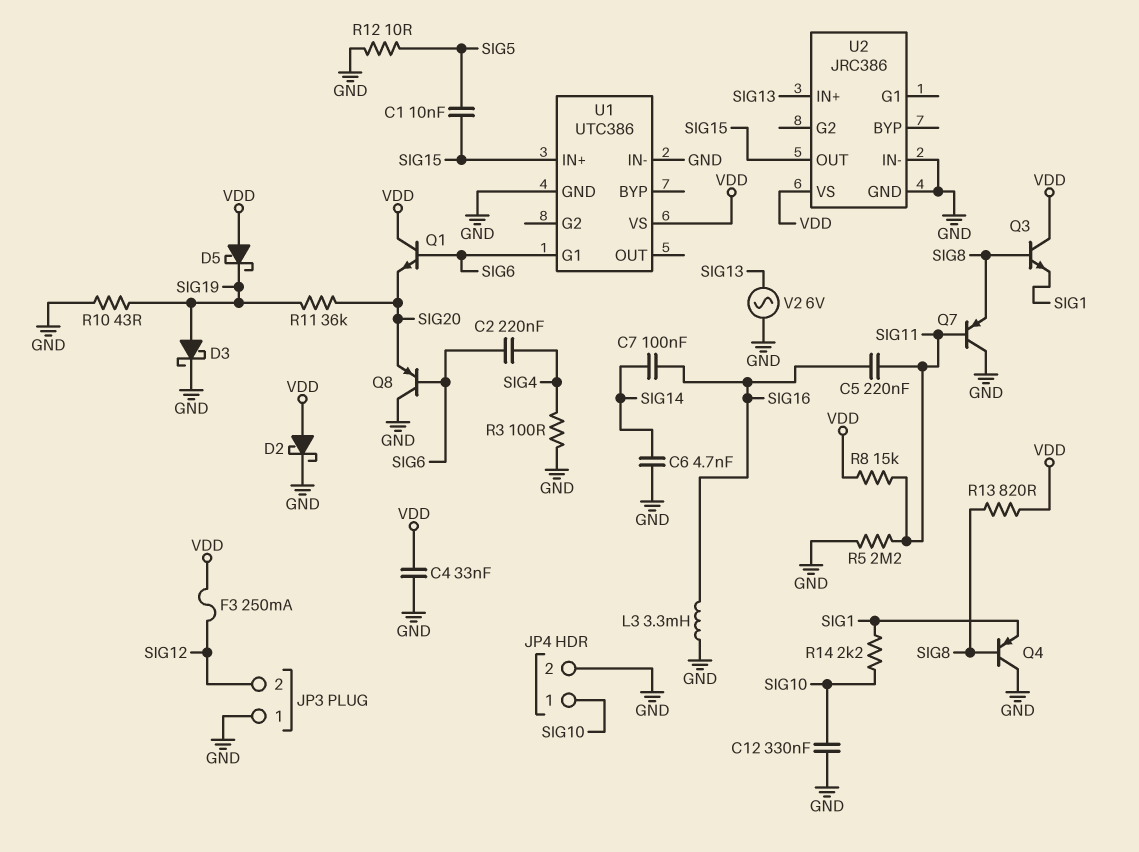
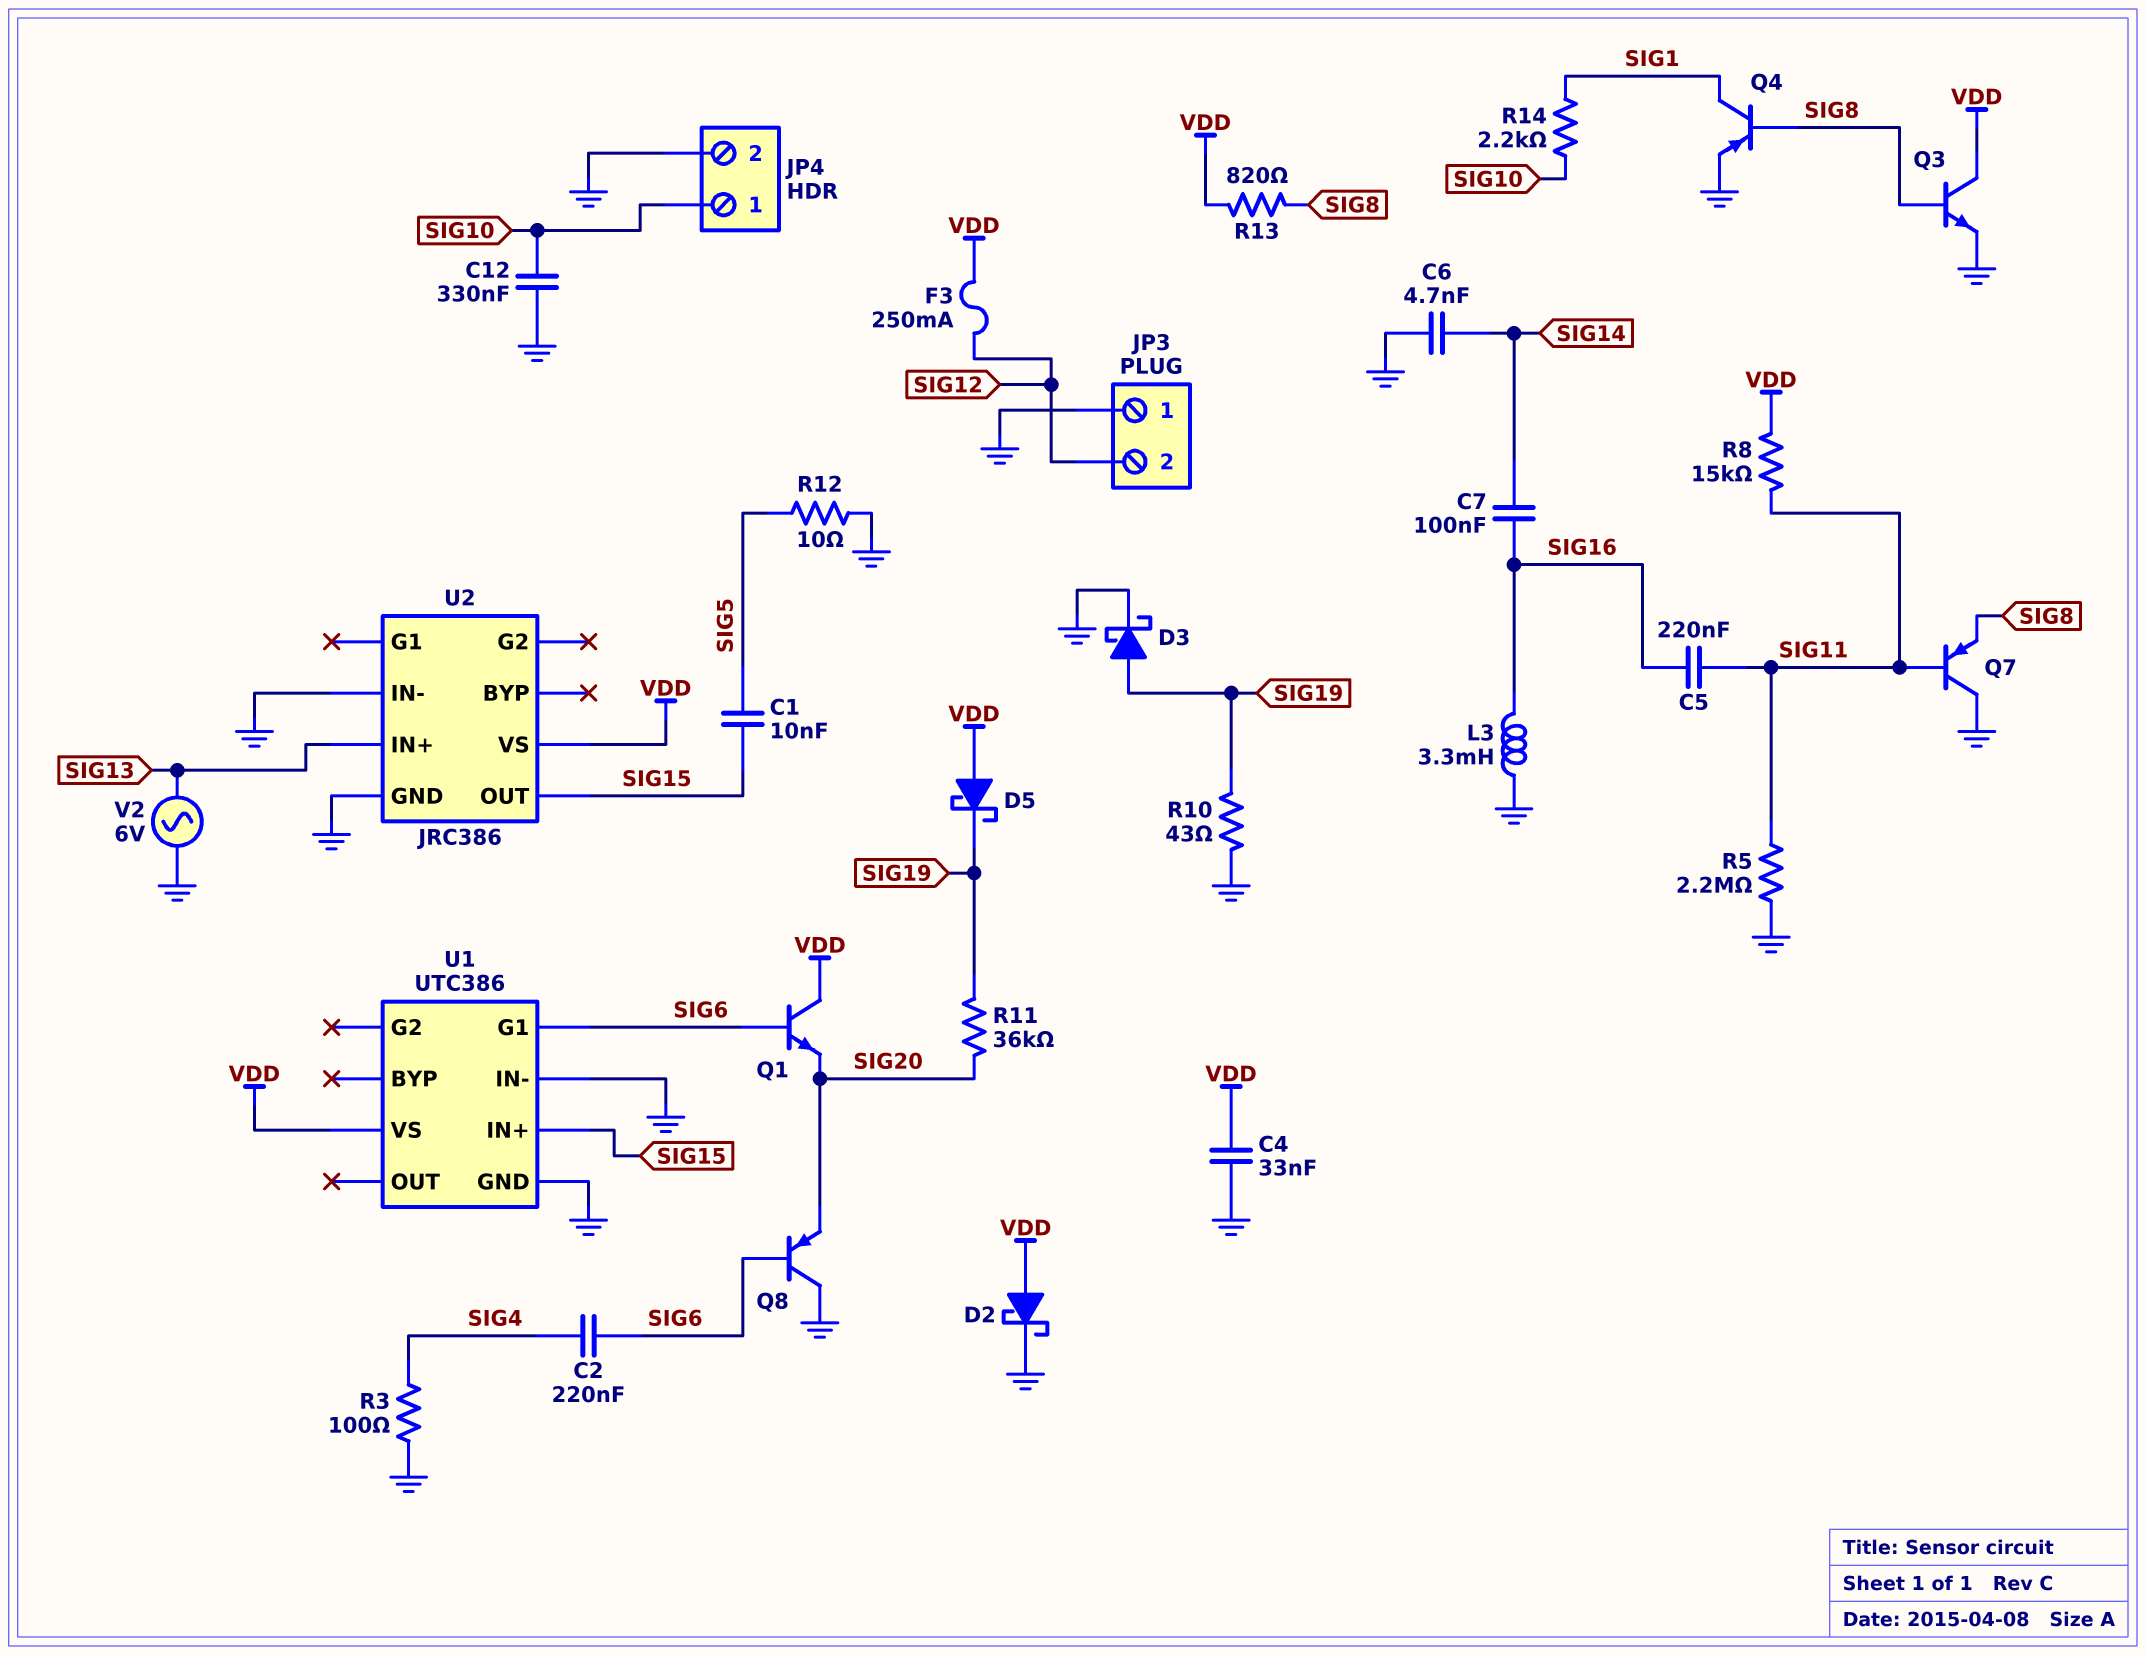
Q3: NPN (B SIG8, C VDD, E SIG1) -> NPN (B SIG8, C VDD, E GND)
Q4: PNP (B SIG8, C GND, E SIG1) -> PNP (B SIG8, C SIG1, E GND)

